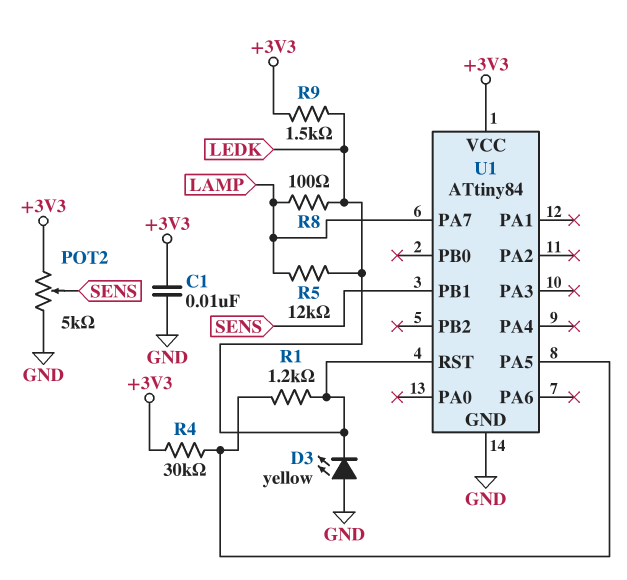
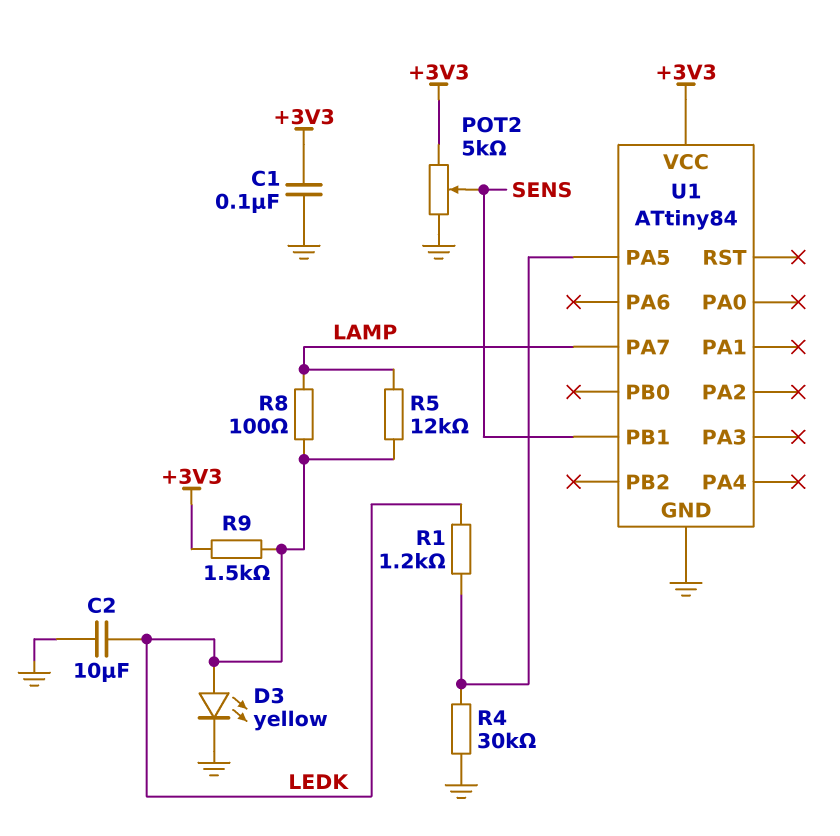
C1: 10nF (+3V3, GND) -> 100nF (+3V3, GND)
C2: none -> 10uF (GND, LEDK)
D3: LED yellow (A GND, K LEDK) -> LED yellow (A LEDK, K GND)
R4: 30k (+3V3, U1/PA5) -> 30k (GND, U1/PA5)
U1 pin RST: LEDK -> none

